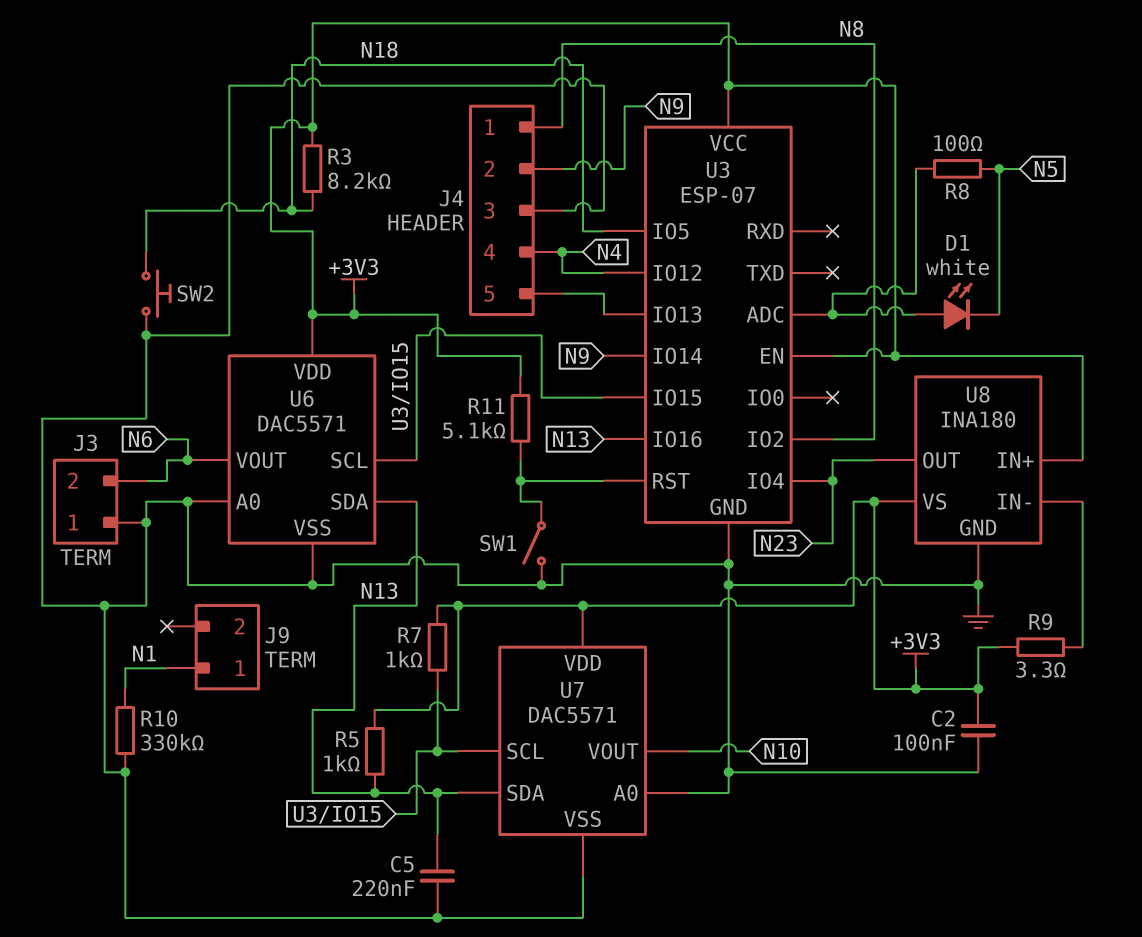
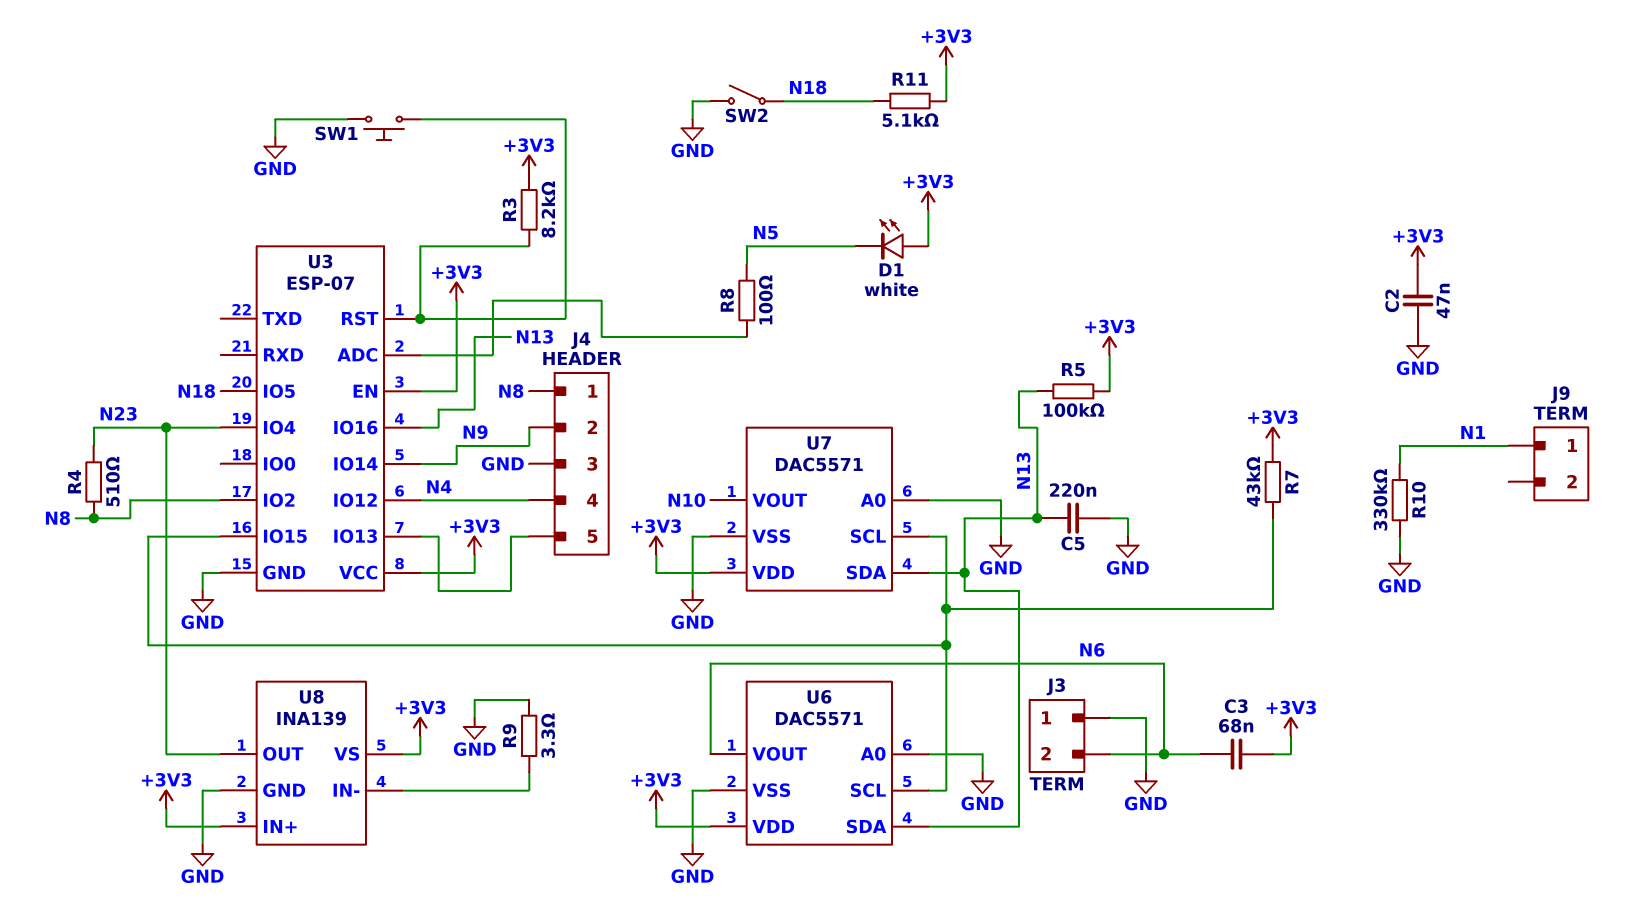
C2: 100nF (+3V3, GND) -> 47nF (+3V3, GND)
C3: none -> 68nF (+3V3, N6)
D1: LED white (A U3/ADC, K N5) -> LED white (A +3V3, K N5)
R3: 8.2k (+3V3, N18) -> 8.2k (+3V3, U3/RST)
R4: none -> 510 (N8, N23)
R5: 1k (+3V3, N13) -> 100k (+3V3, N13)
R7: 1k (+3V3, U3/IO15) -> 43k (+3V3, U3/IO15)
R9: 3.3 (+3V3, U8/IN-) -> 3.3 (GND, U8/IN-)
R11: 5.1k (+3V3, U3/RST) -> 5.1k (+3V3, N18)
SW1: switch (GND, U3/RST) -> button (GND, U3/RST)
SW2: button (GND, N18) -> switch (GND, N18)
U8: INA180 -> INA139

